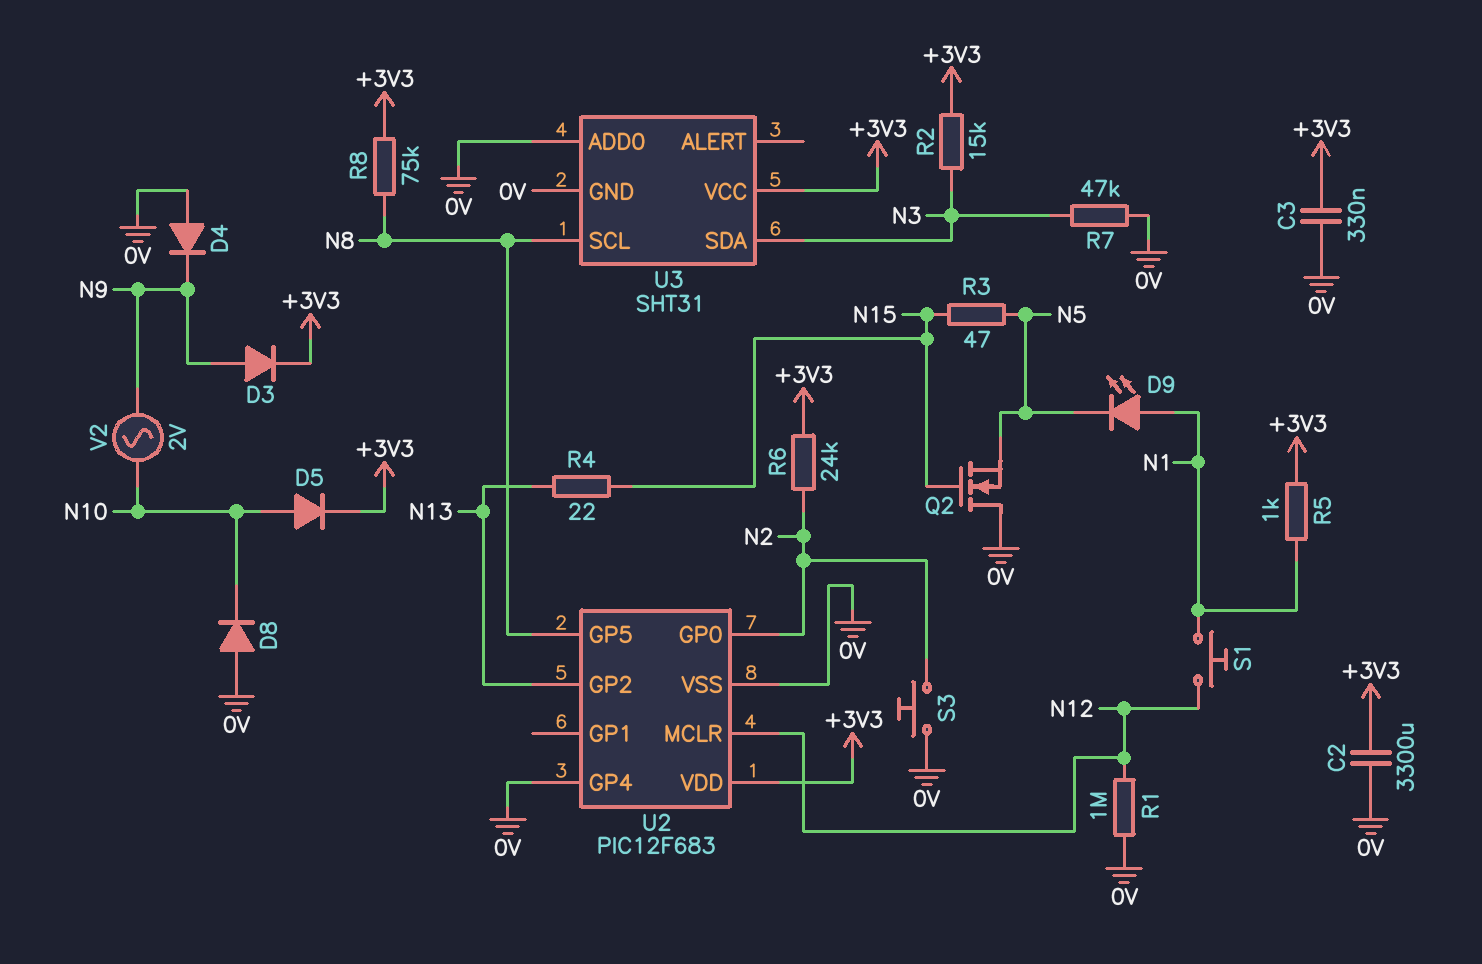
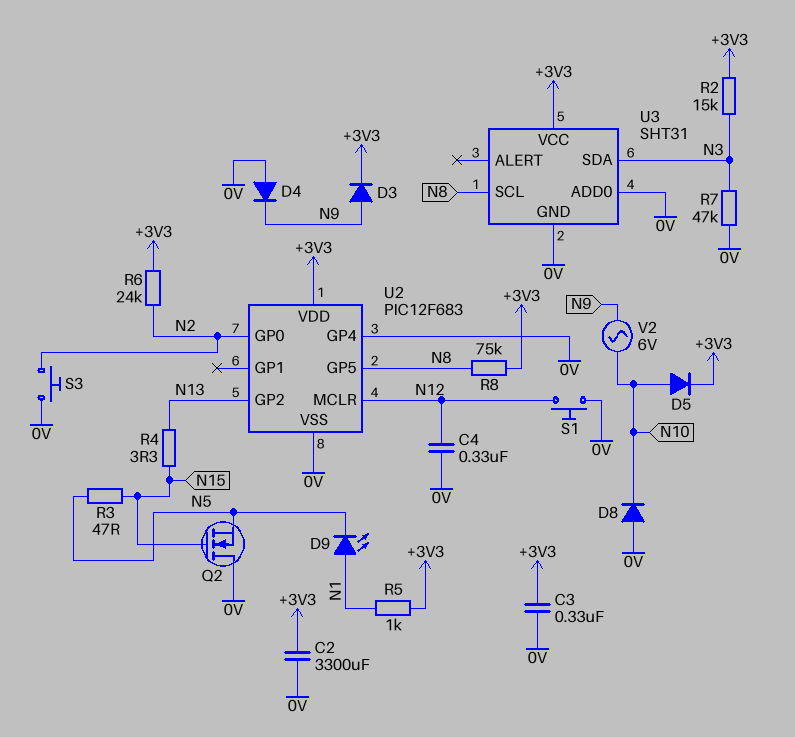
C4: none -> 330nF (0V, N12)
R1: 1M (0V, N12) -> none
R4: 22 (N13, N15) -> 3.3 (N13, N15)
S1: button (N1, N12) -> button (0V, N12)
V2: AC 2V (N9, N10) -> AC 6V (N9, N10)

